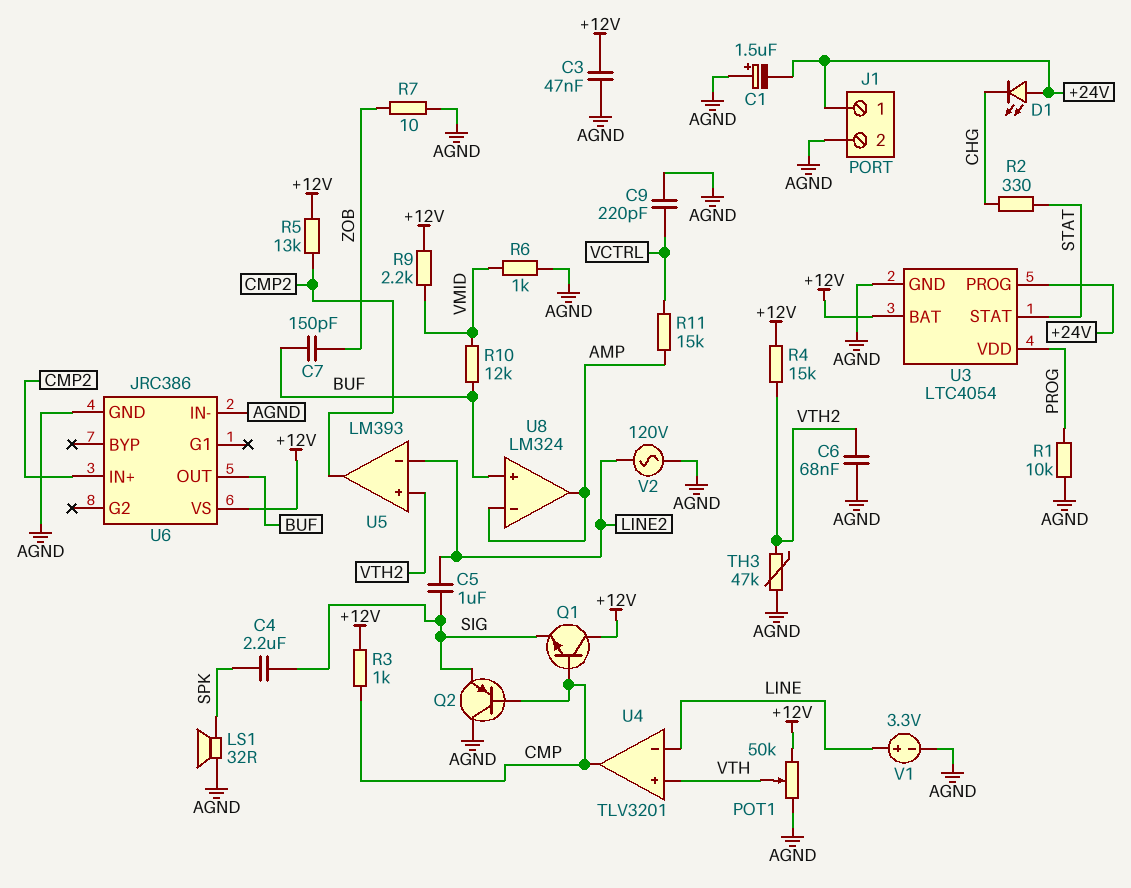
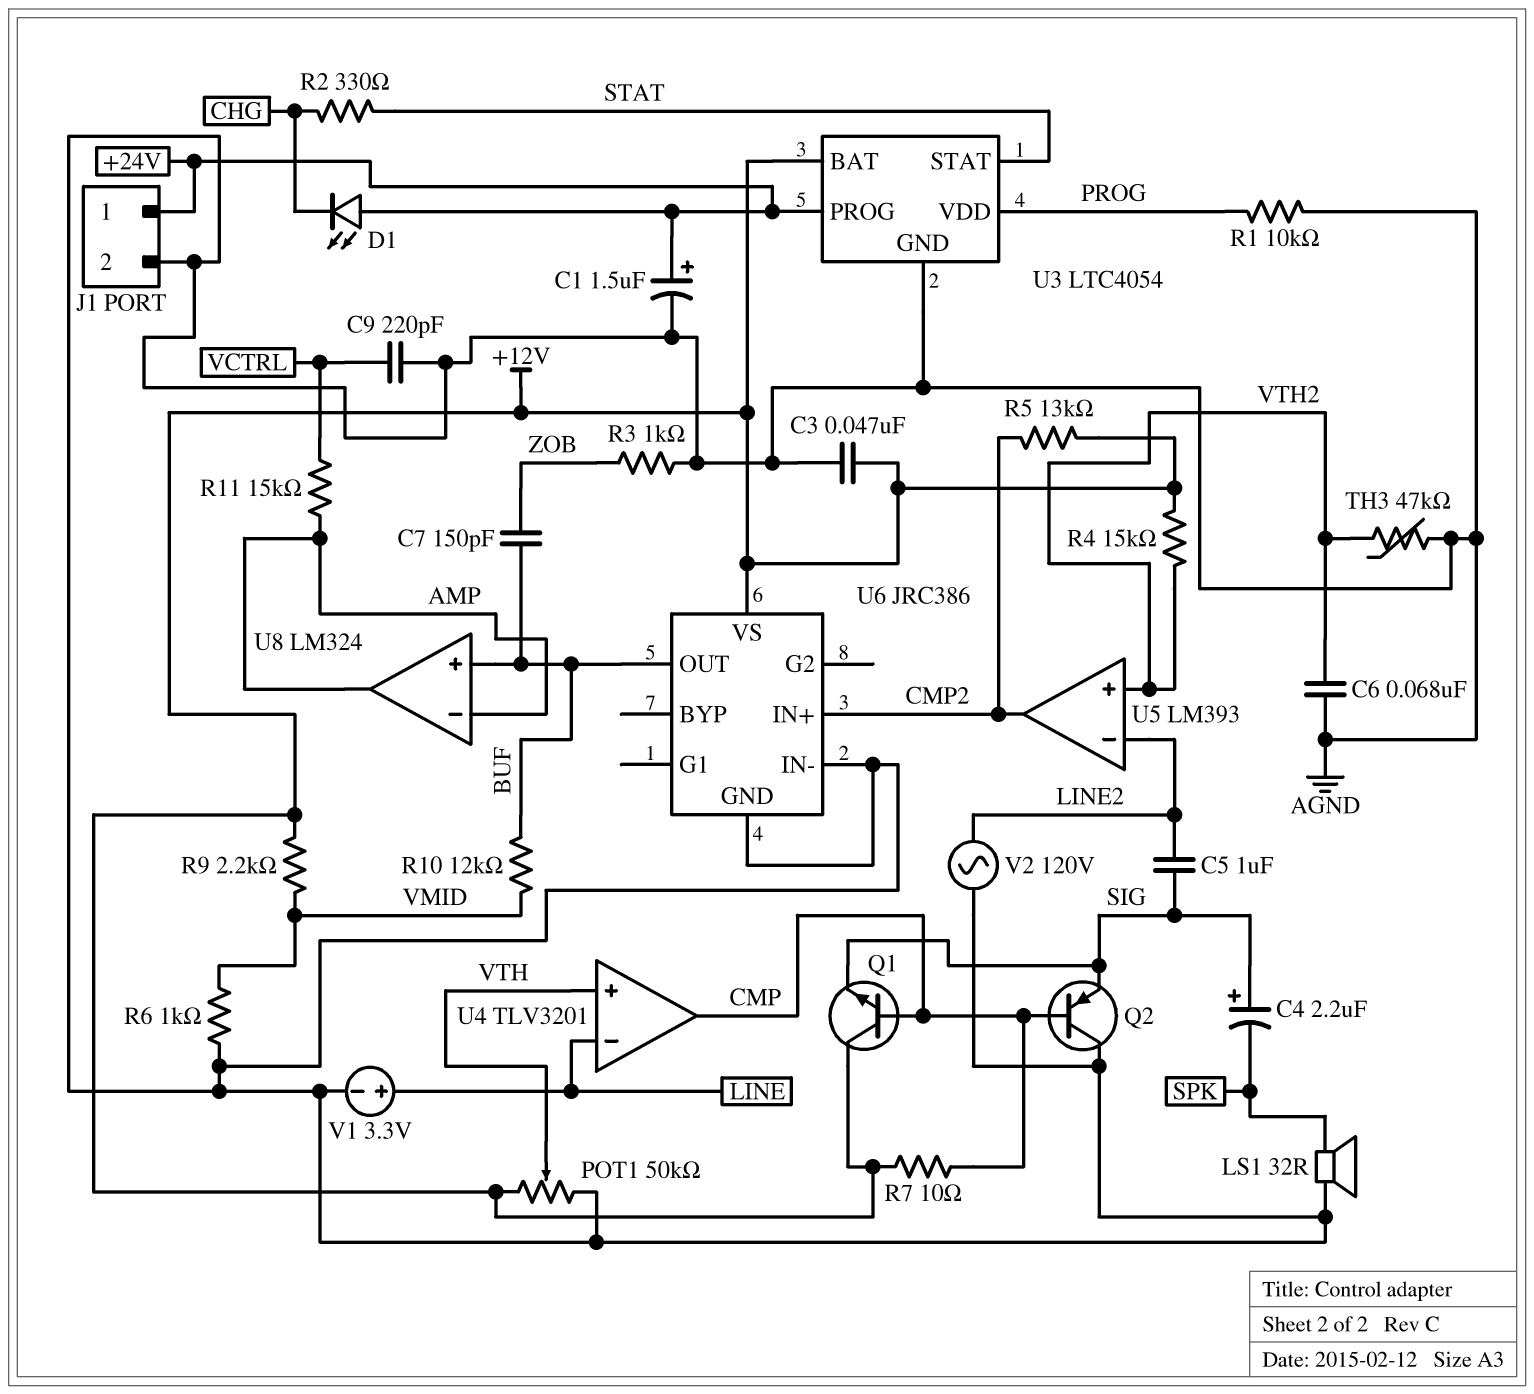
C1: 1.5uF (plus AGND, minus +24V) -> 1.5uF (plus +24V, minus AGND)
C4: 2.2uF (SIG, SPK) -> 2.2uF (plus SIG, minus SPK)
R3: 1k (+12V, CMP) -> 1k (AGND, ZOB)
R7: 10 (AGND, ZOB) -> 10 (+12V, CMP)

